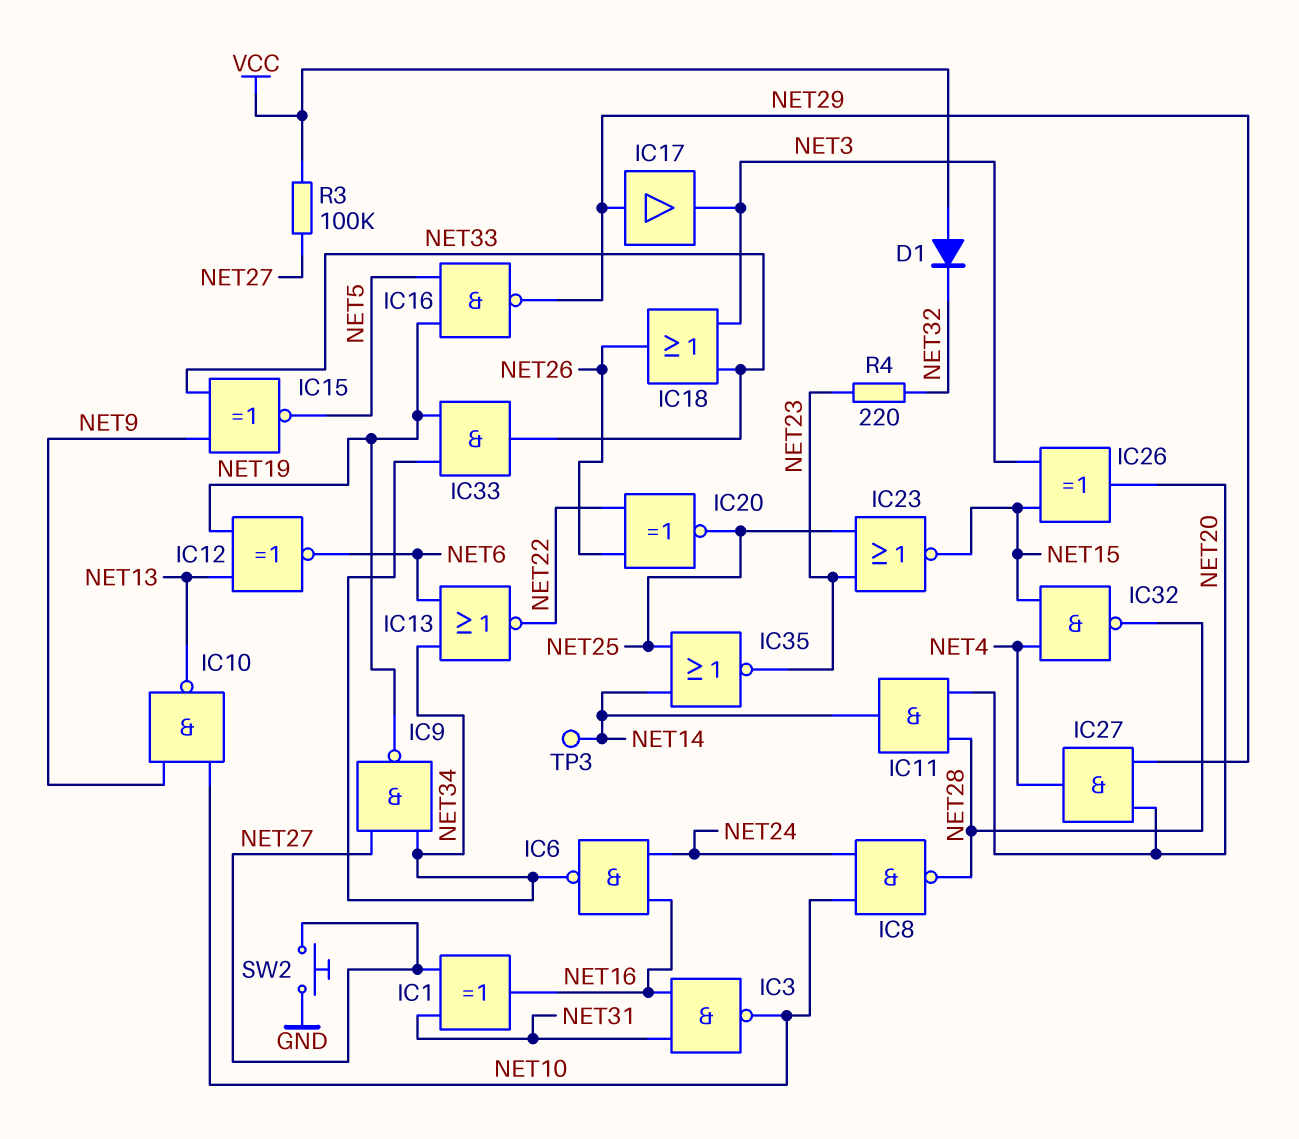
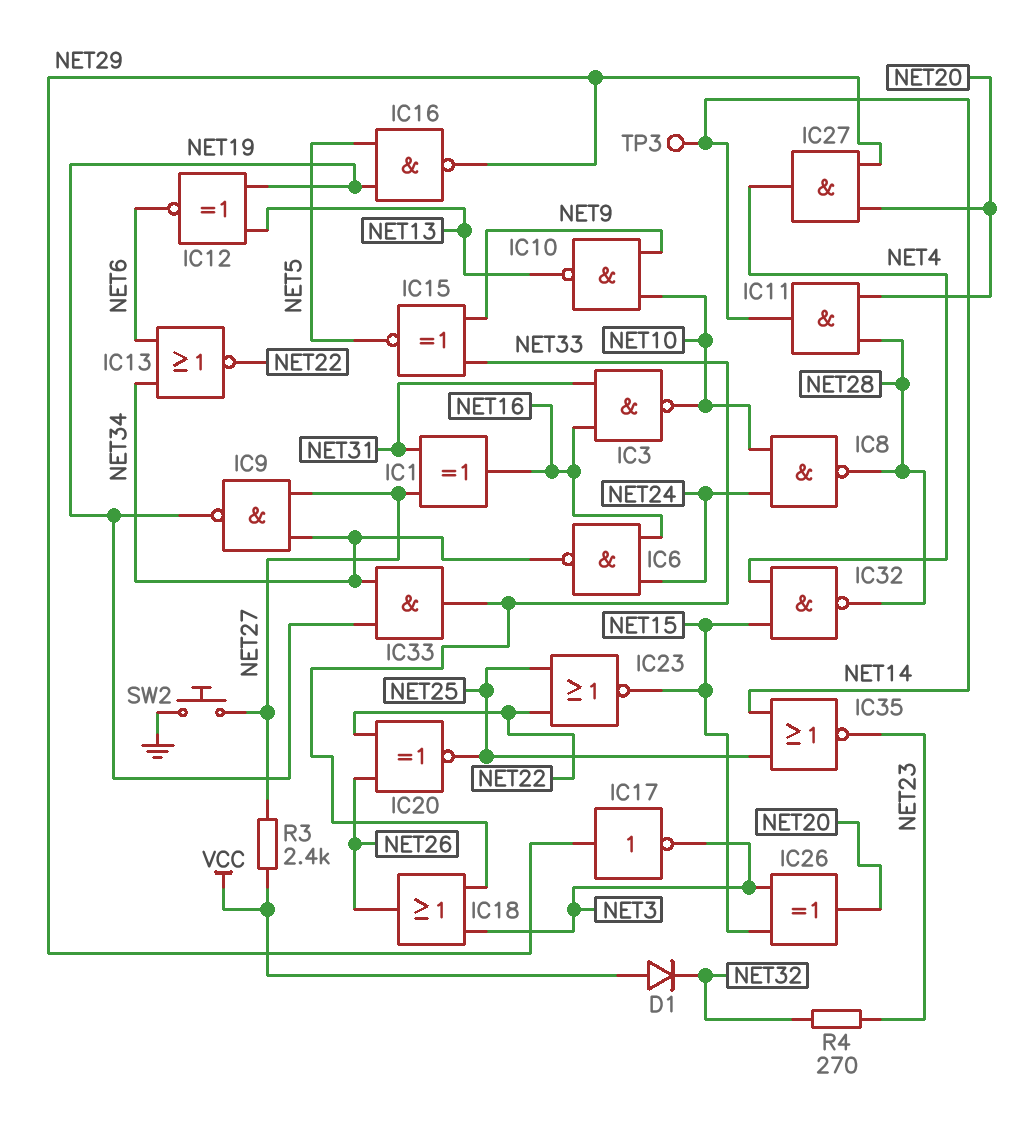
IC17: buffer (in NET29, out NET3) -> NOT (in NET29, out NET3)
IC23: NOR (in NET23, in NET25, out NET15) -> NOR (in NET22, in NET25, out NET15)
R3: 100k (NET27, VCC) -> 2.4k (NET27, VCC)
R4: 220 (NET23, NET32) -> 270 (NET23, NET32)

